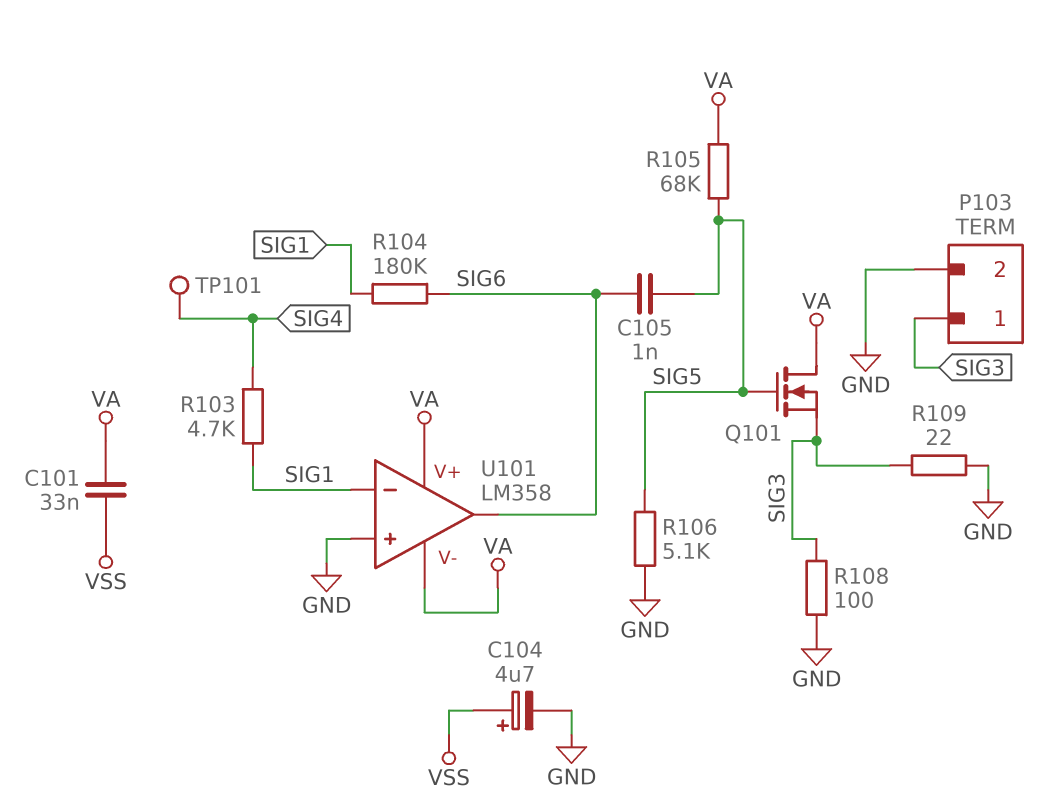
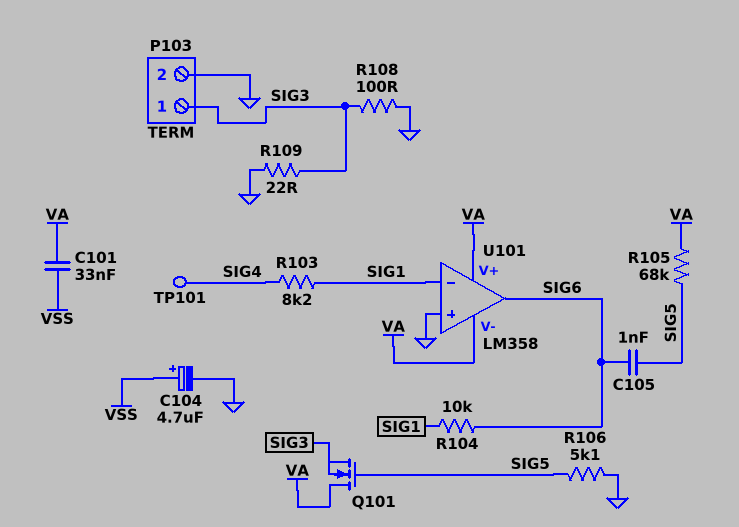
R103: 4.7k (SIG1, SIG4) -> 8.2k (SIG1, SIG4)
R104: 180k (SIG1, SIG6) -> 10k (SIG1, SIG6)

